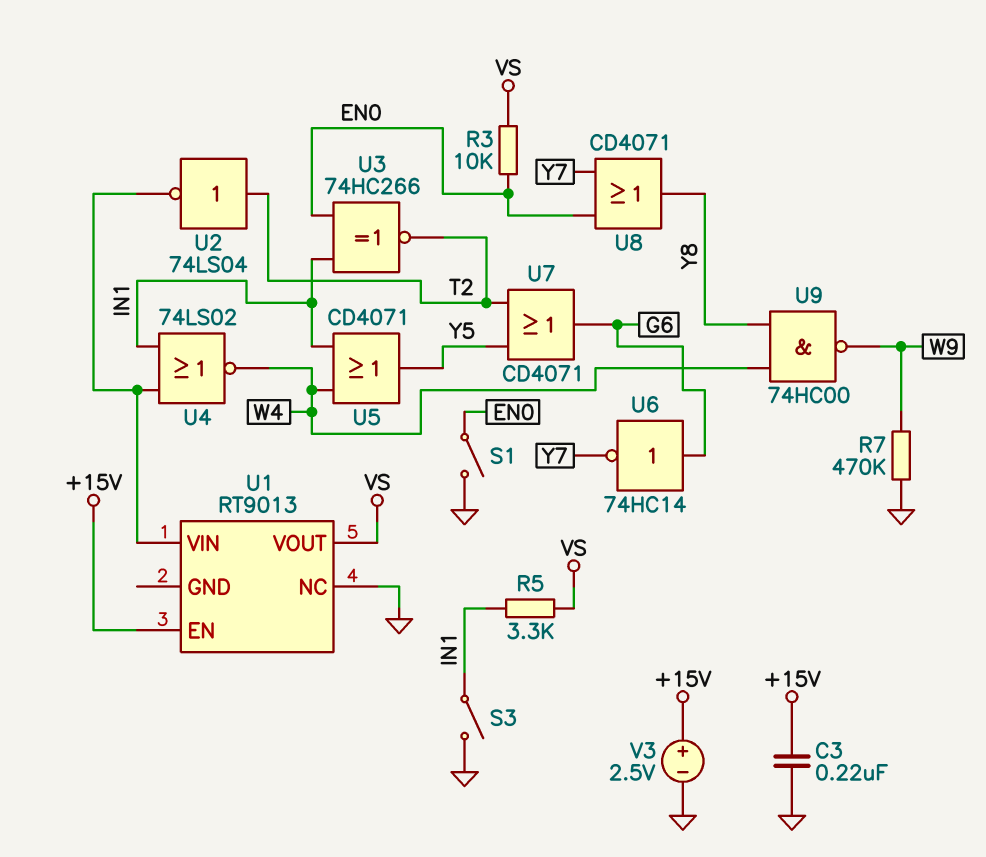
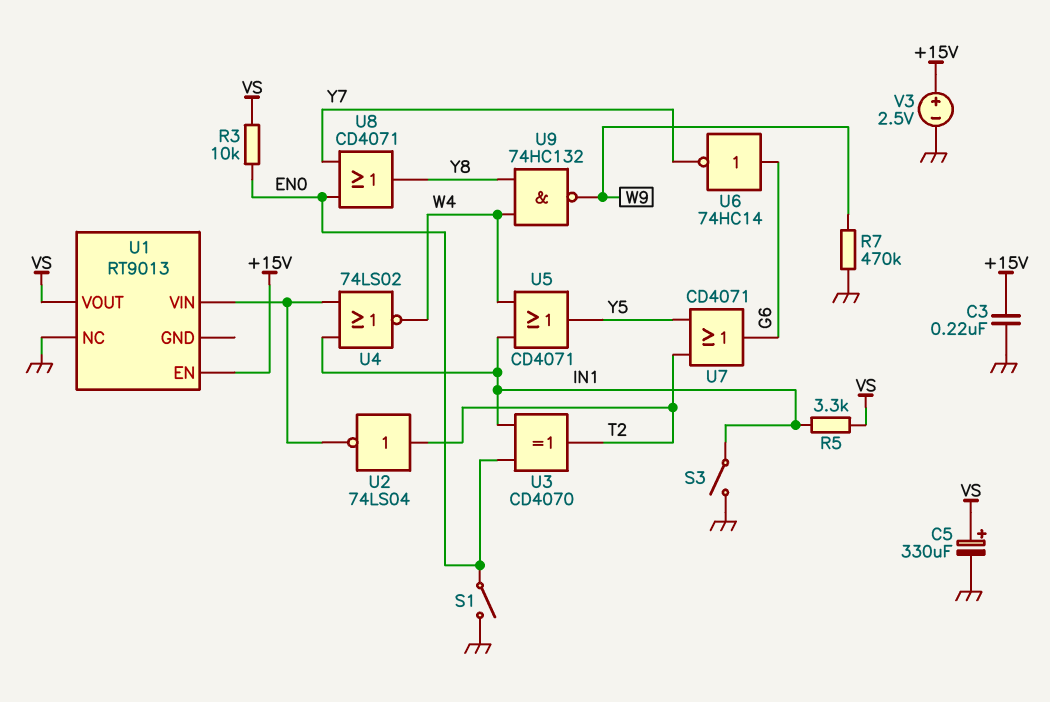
C5: none -> 330uF (plus VS, minus GND)
U3: XNOR 74HC266 (in EN0, in IN1, out T2) -> XOR CD4070 (in EN0, in IN1, out T2)
U9: NAND 74HC00 (in W4, in Y8, out W9) -> NAND 74HC132 (in W4, in Y8, out W9)

